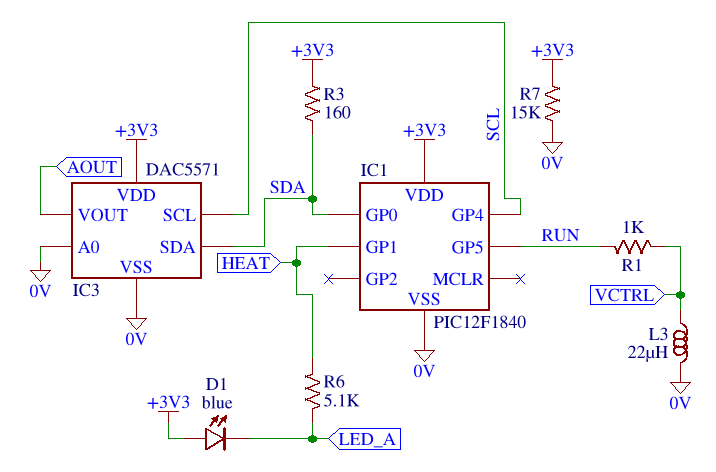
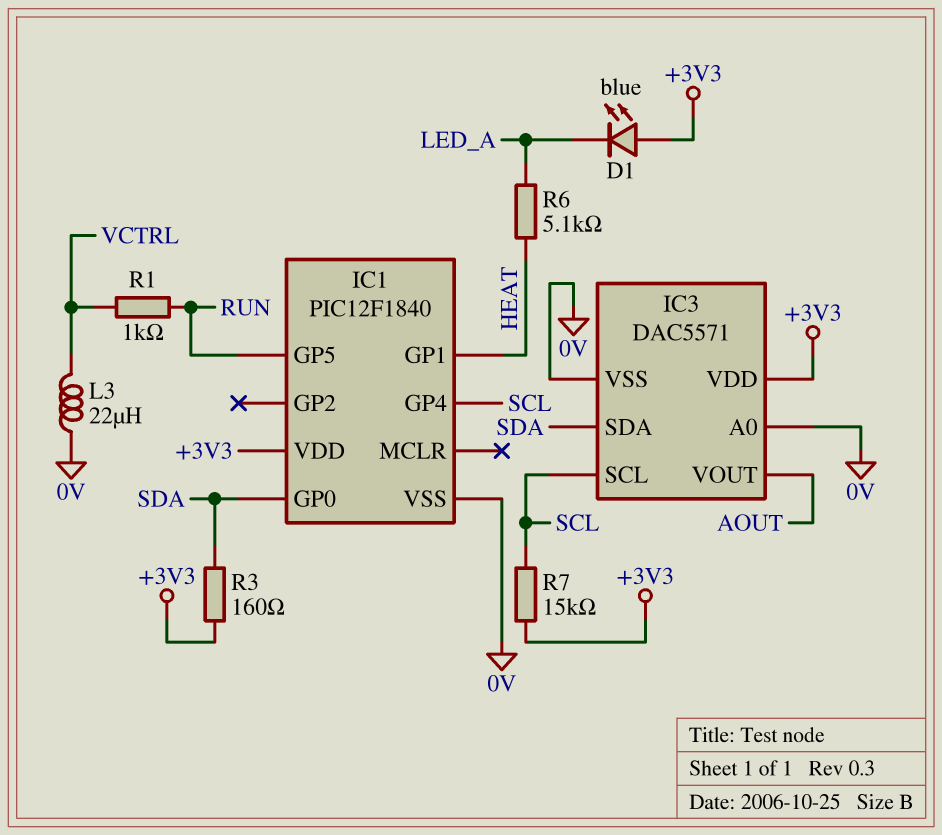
R7: 15k (+3V3, 0V) -> 15k (+3V3, SCL)

